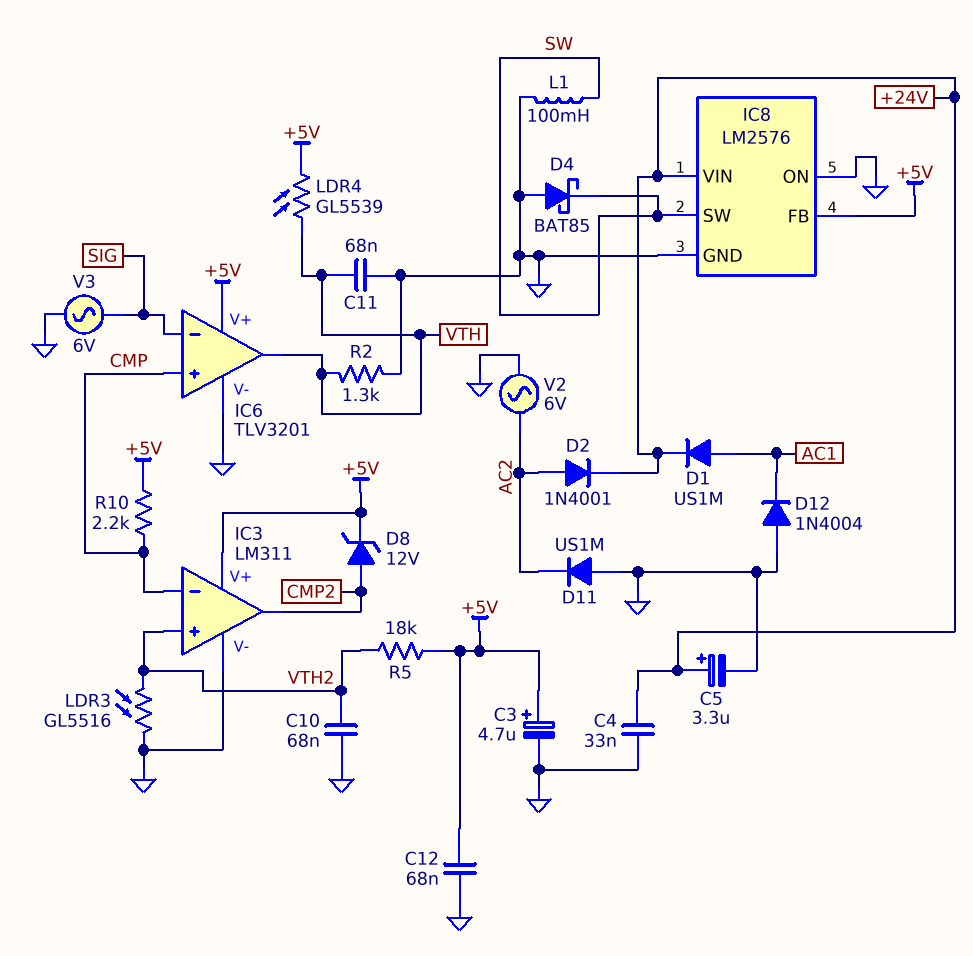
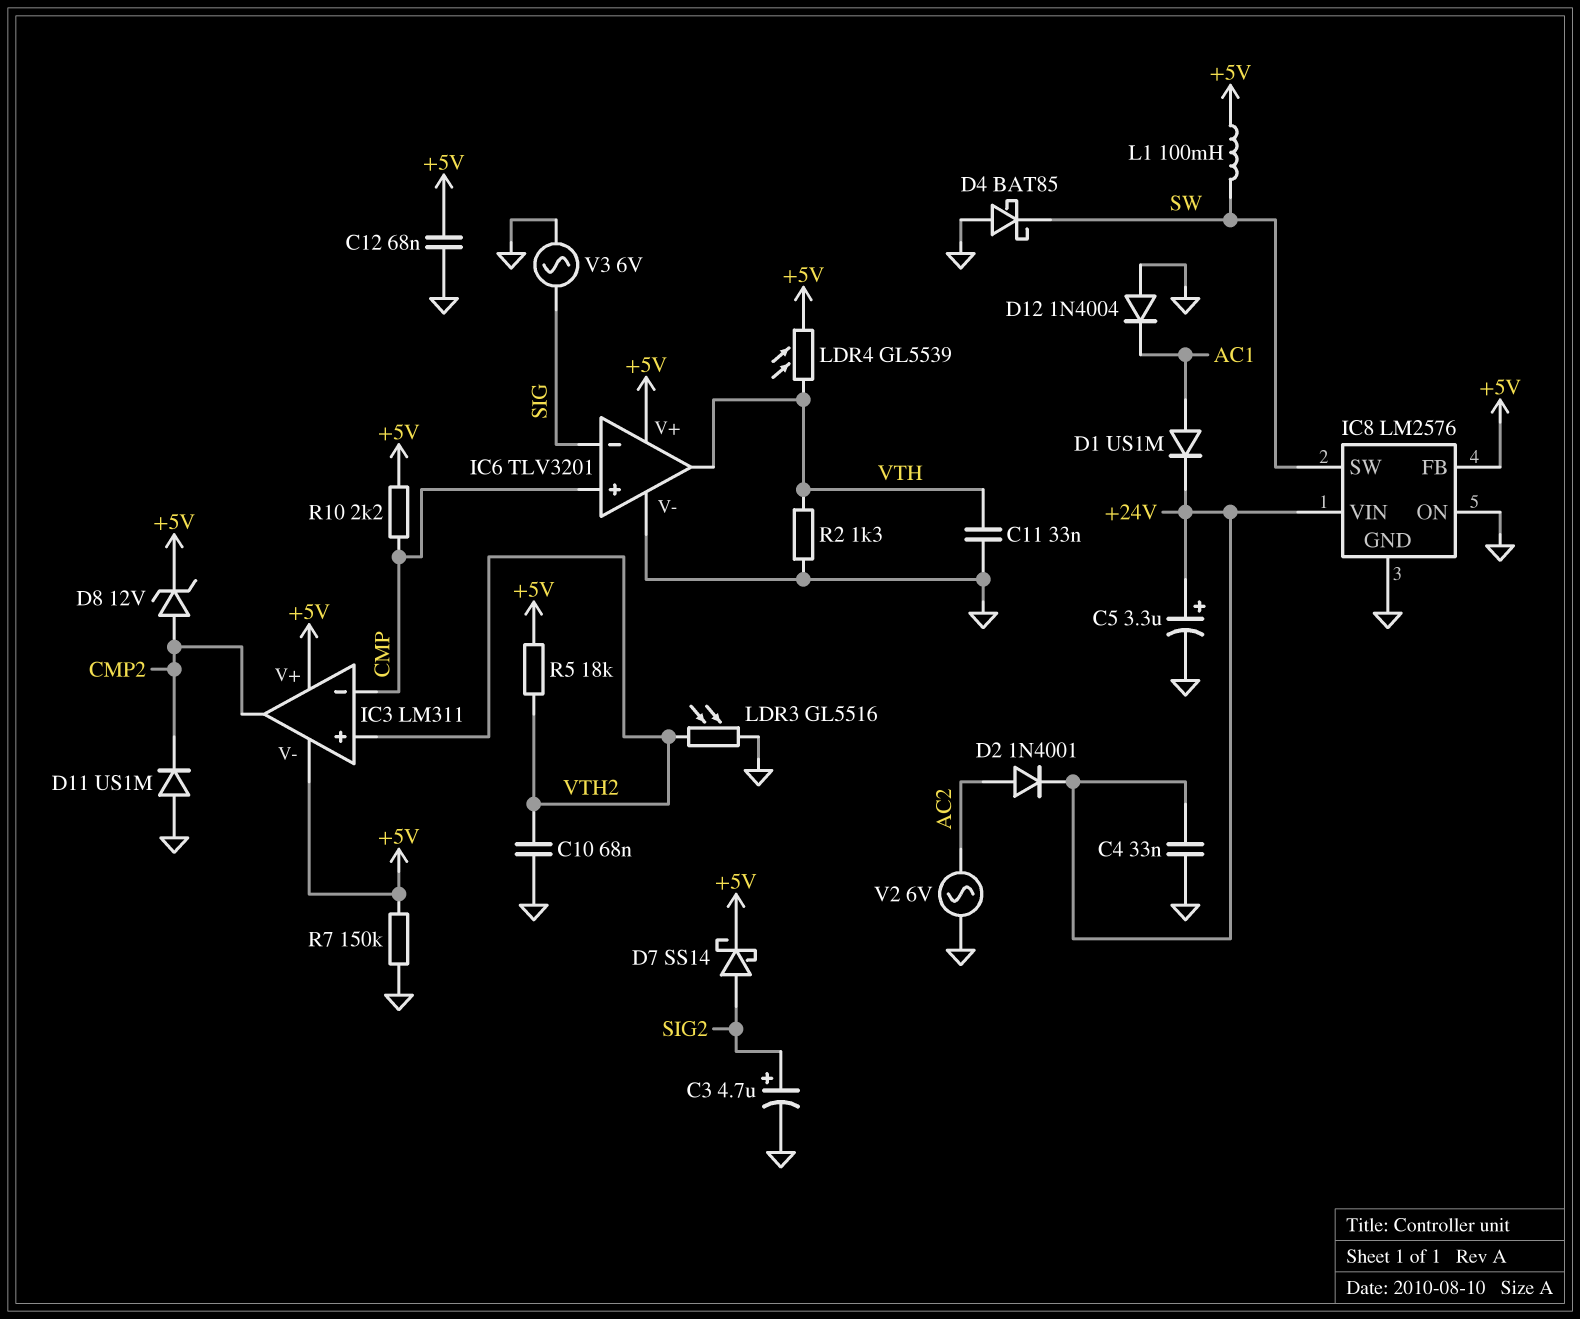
C3: 4.7uF (plus +5V, minus GND) -> 4.7uF (plus SIG2, minus GND)
C11: 68nF (GND, VTH) -> 33nF (GND, VTH)
D7: none -> schottky SS14 (A SIG2, K +5V)
D11: diode US1M (A GND, K AC2) -> diode US1M (A GND, K CMP2)
IC3 pin V-: GND -> +5V
L1: 100mH (GND, SW) -> 100mH (+5V, SW)
R7: none -> 150k (+5V, GND)

